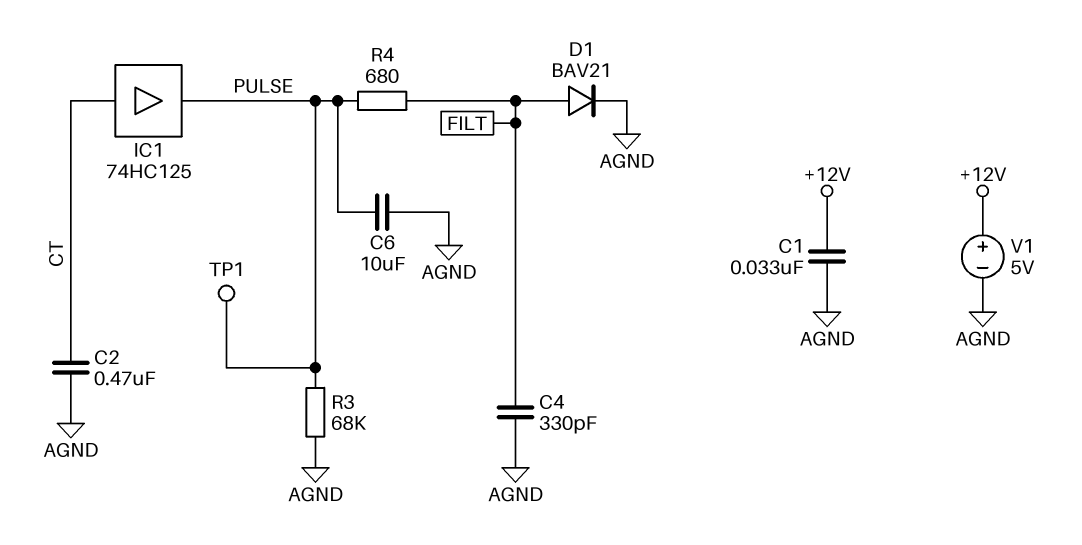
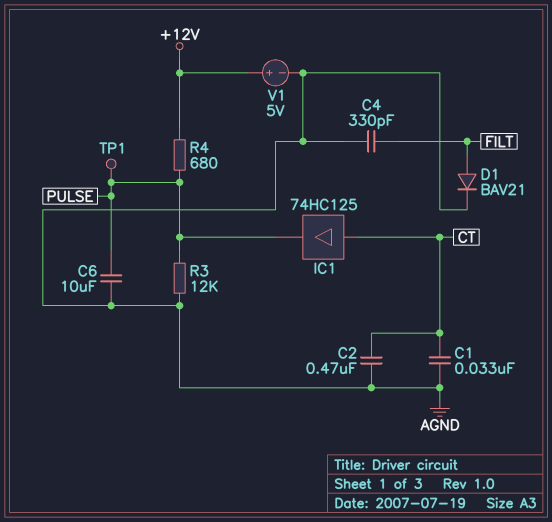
C1: 33nF (+12V, AGND) -> 33nF (AGND, CT)
R3: 68k (AGND, PULSE) -> 12k (AGND, PULSE)
R4: 680 (FILT, PULSE) -> 680 (+12V, PULSE)

